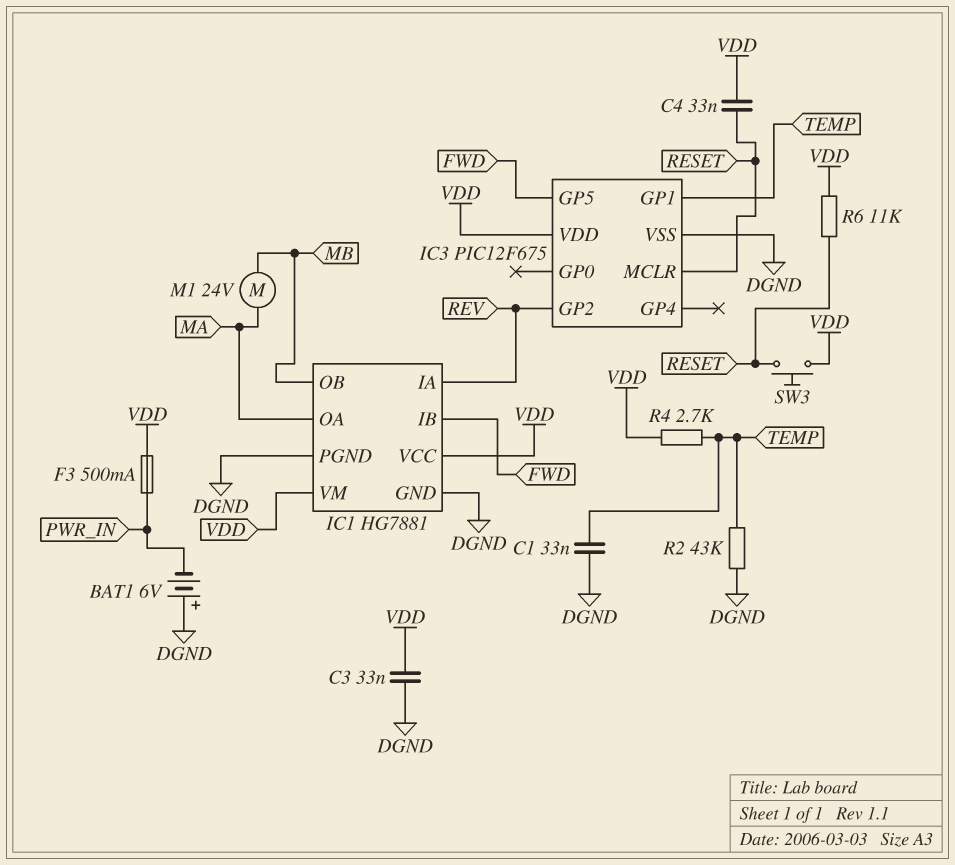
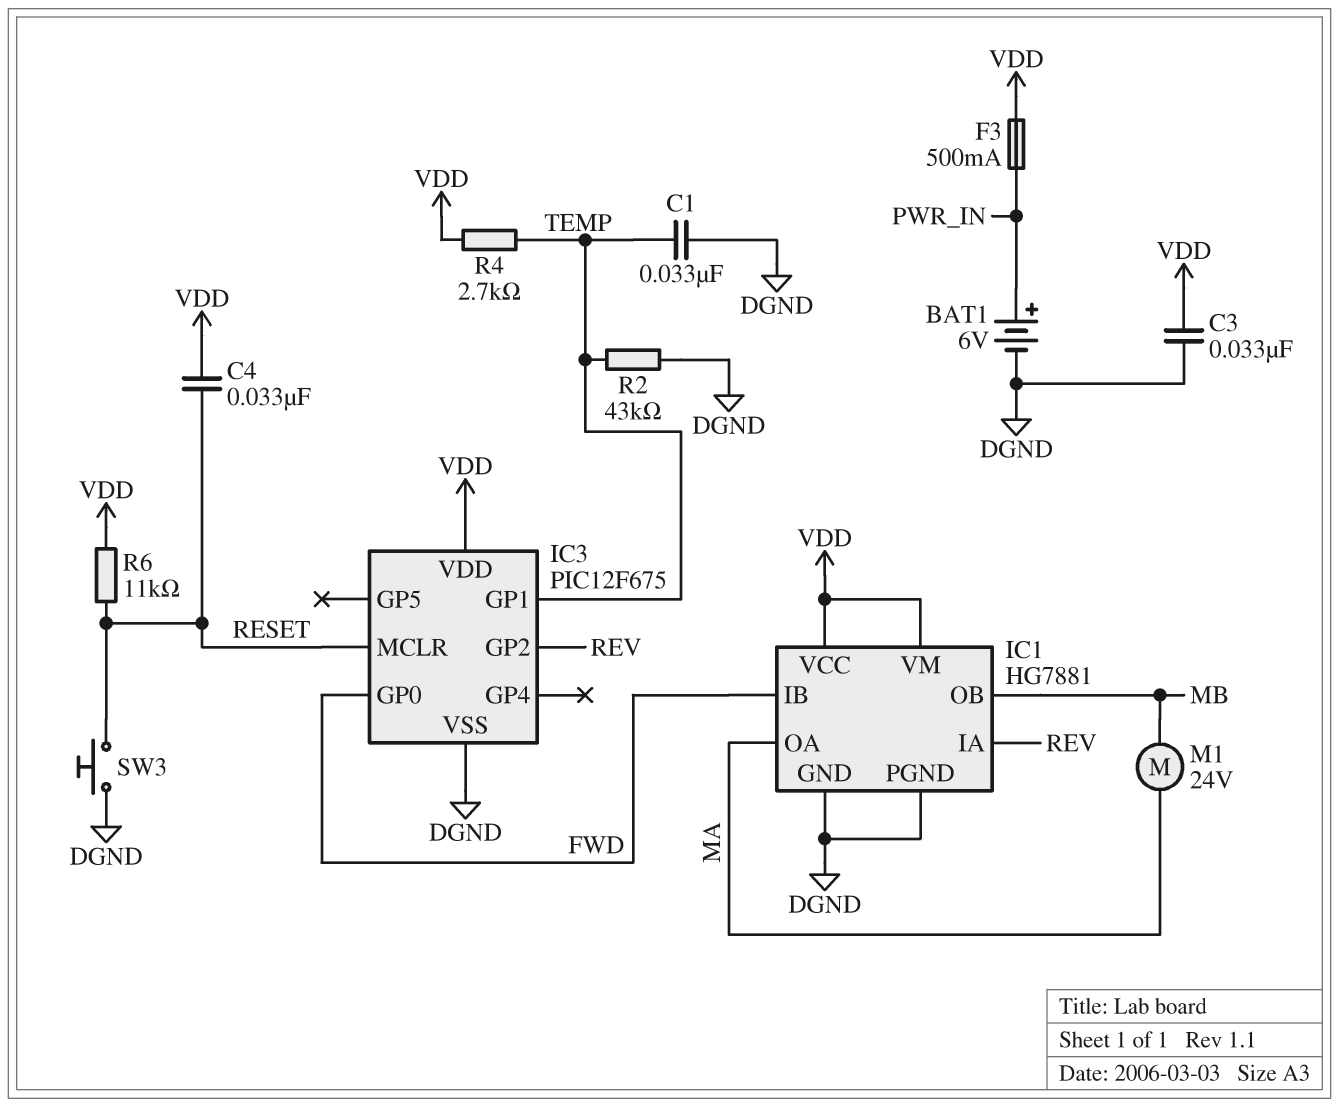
BAT1: 6V (plus DGND, minus PWR_IN) -> 6V (plus PWR_IN, minus DGND)
IC3 pin GP0: none -> FWD
IC3 pin GP5: FWD -> none
SW3: button (RESET, VDD) -> button (DGND, RESET)

